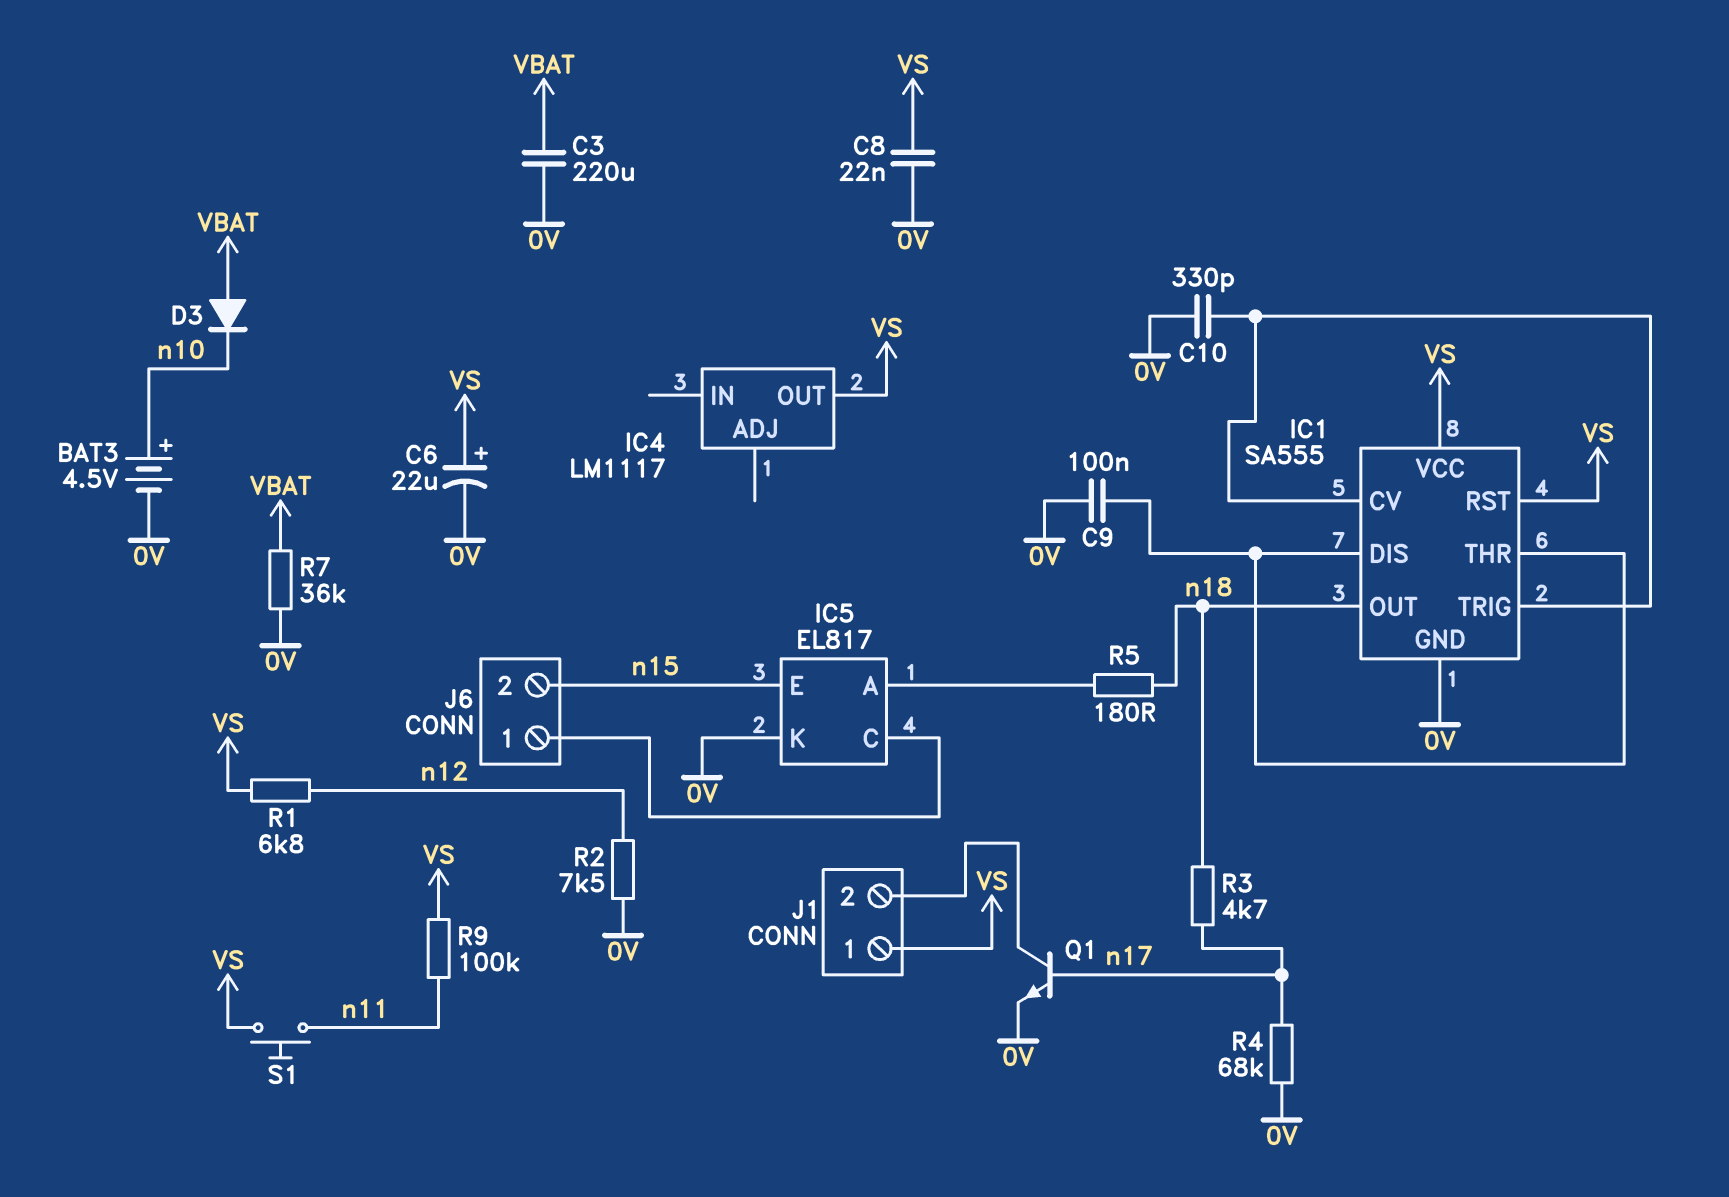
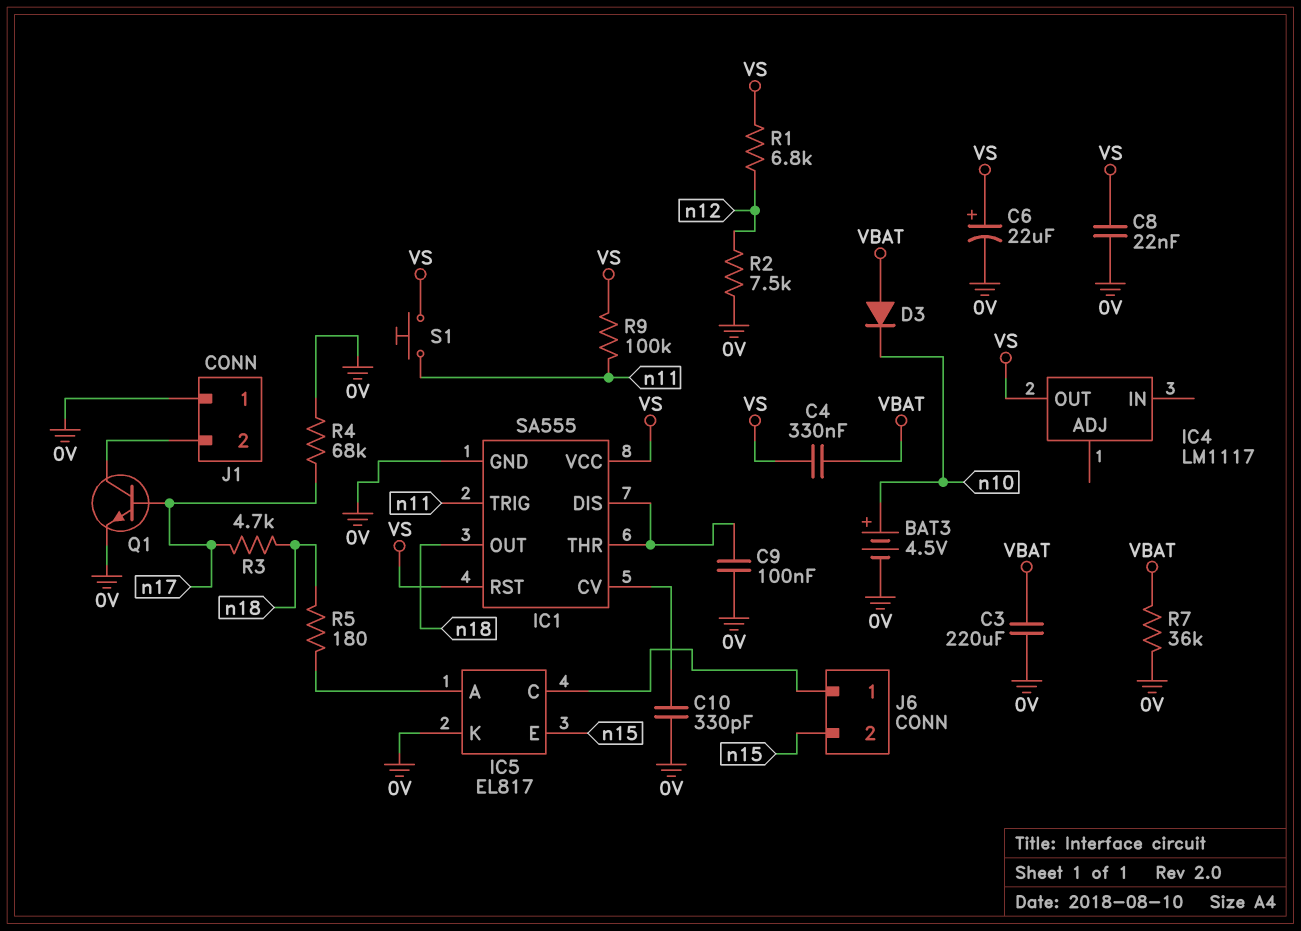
C4: none -> 330nF (VBAT, VS)
IC1 pin TRIG: IC1/CV -> n11
J1 pin 1: VS -> 0V

